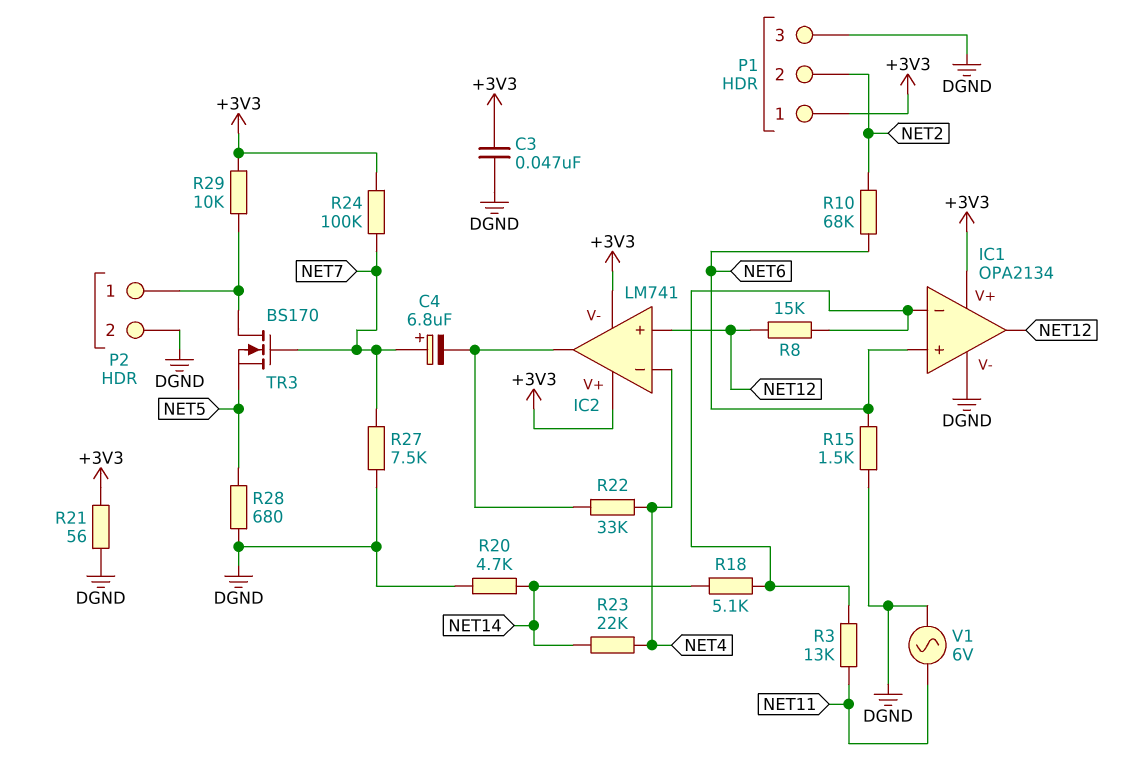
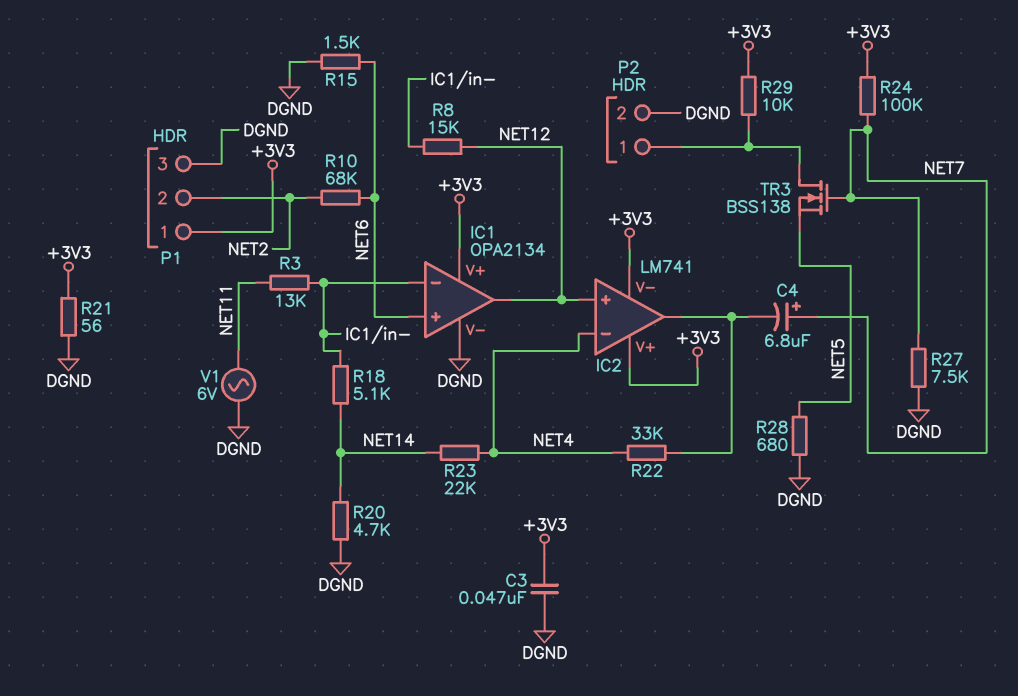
TR3: NMOS BS170 (G NET7, D P2/1, S NET5) -> NMOS BSS138 (G NET7, D P2/1, S NET5)

